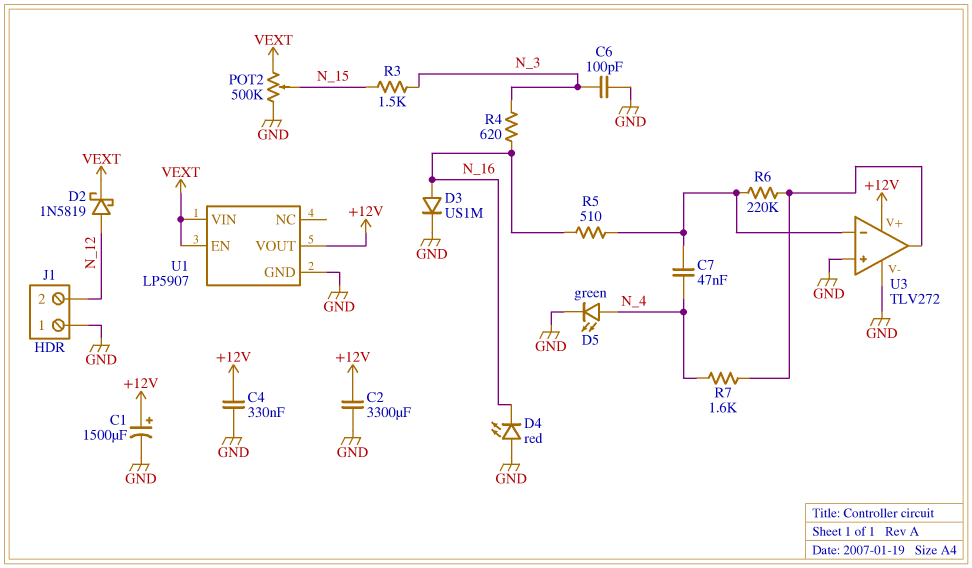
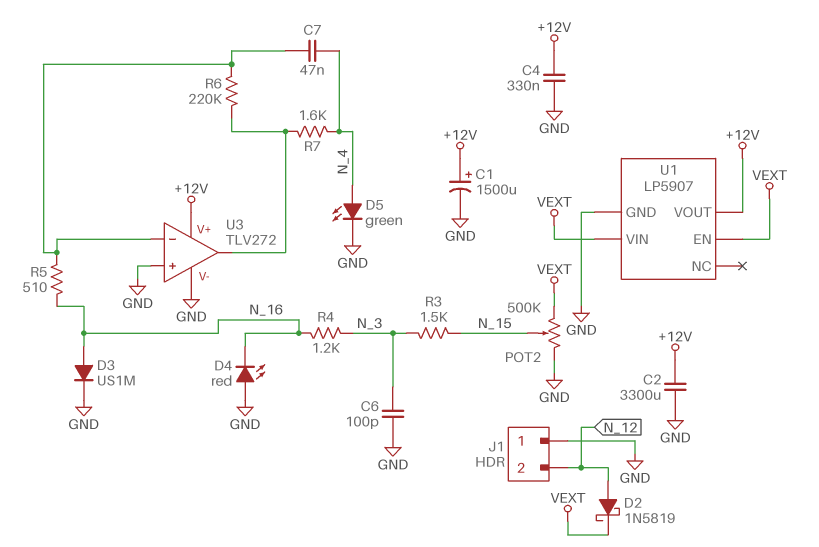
R4: 620 (N_3, N_16) -> 1.2k (N_3, N_16)

